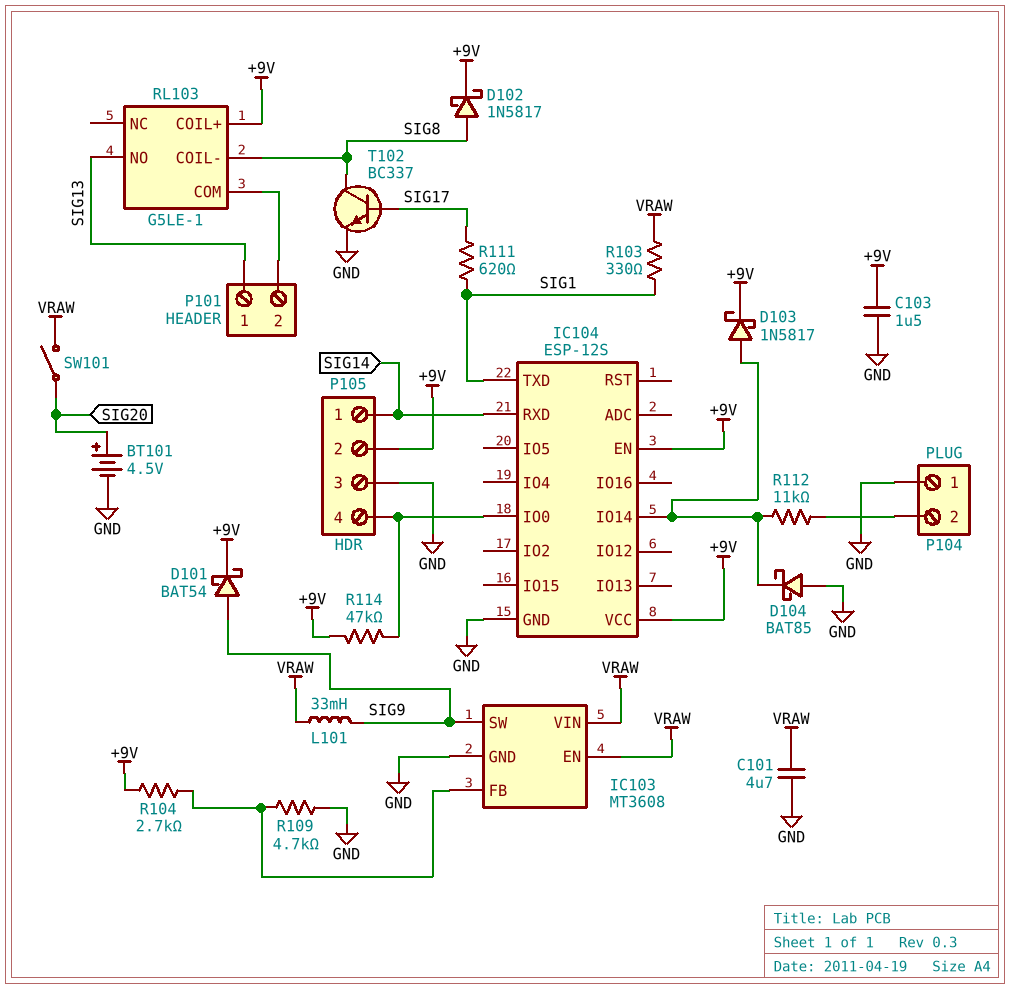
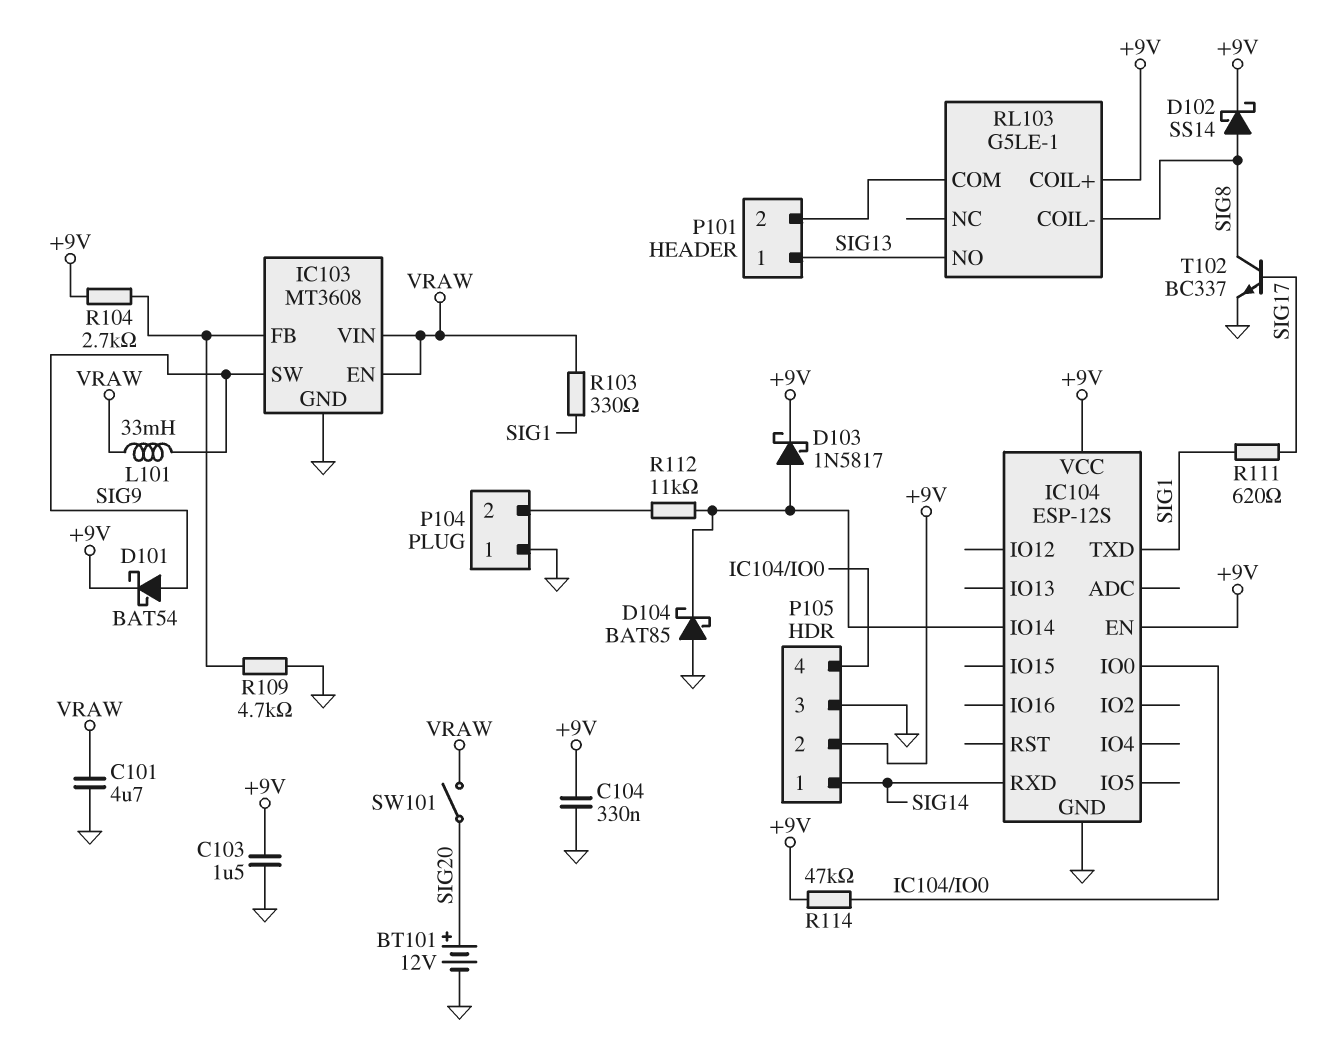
BT101: 4.5V (plus SIG20, minus GND) -> 12V (plus SIG20, minus GND)
C104: none -> 330nF (+9V, GND)
D102: schottky 1N5817 (A SIG8, K +9V) -> schottky SS14 (A SIG8, K +9V)

